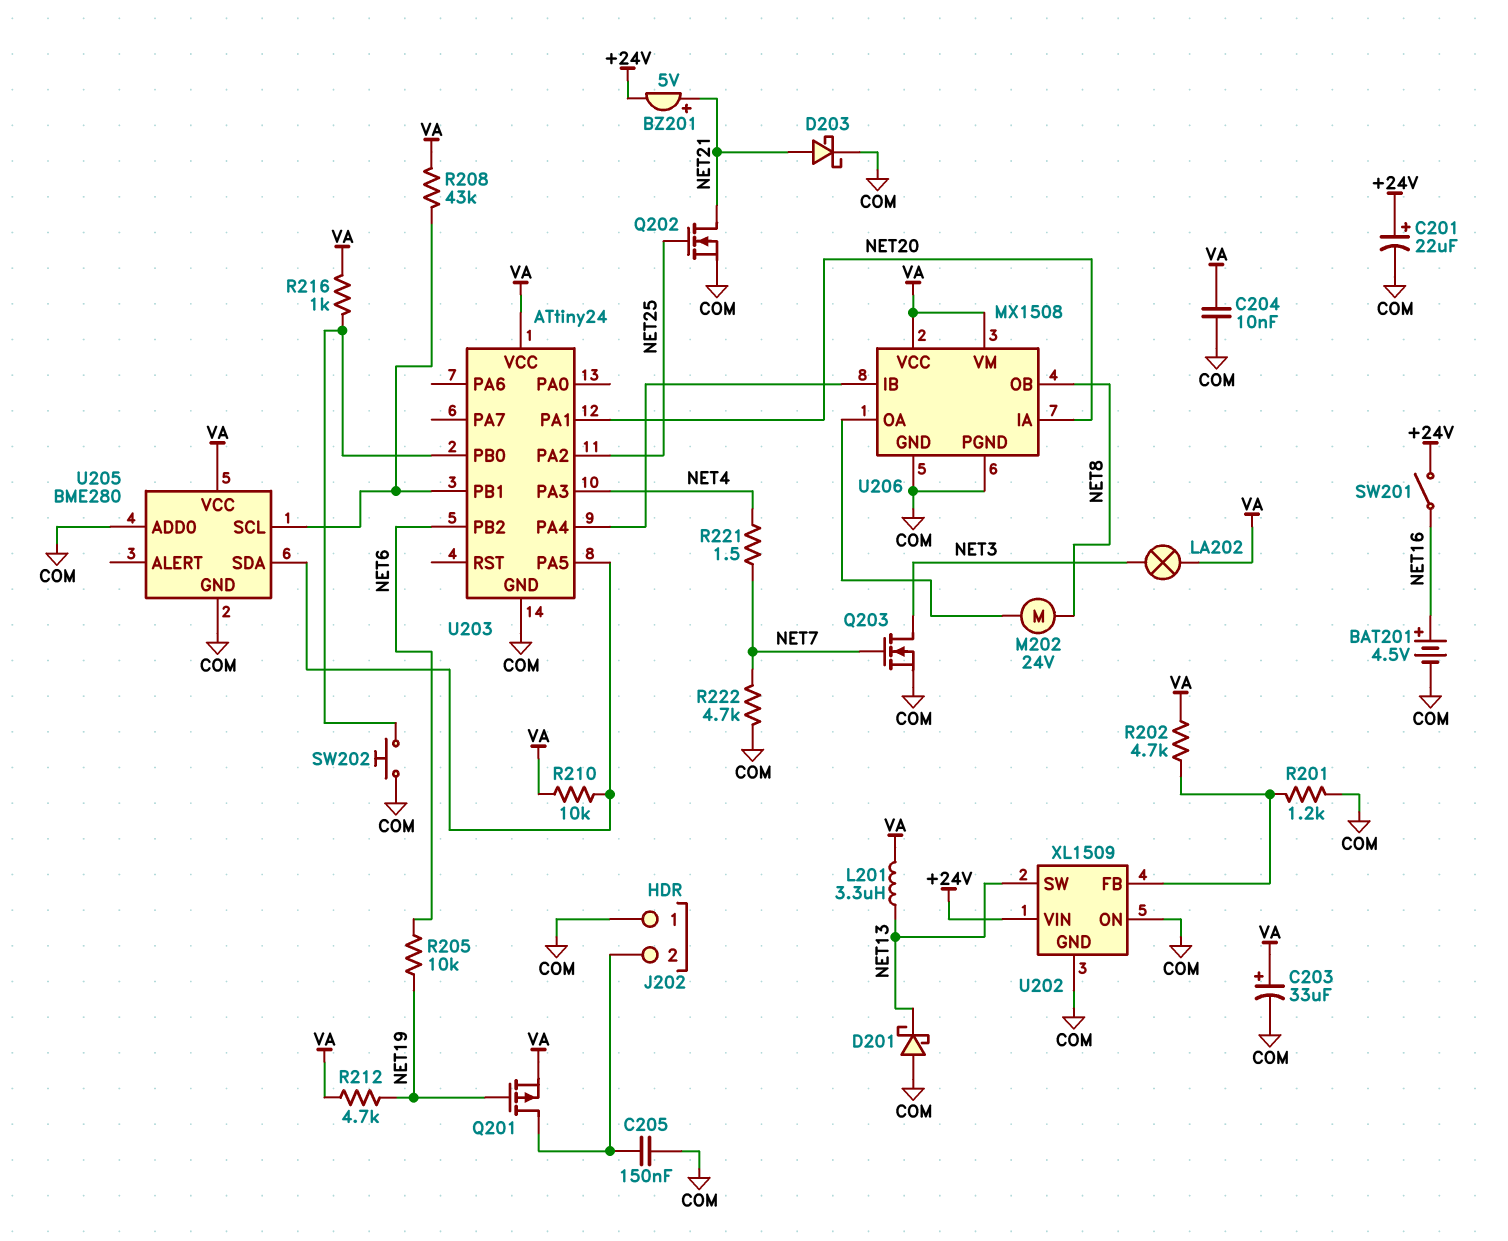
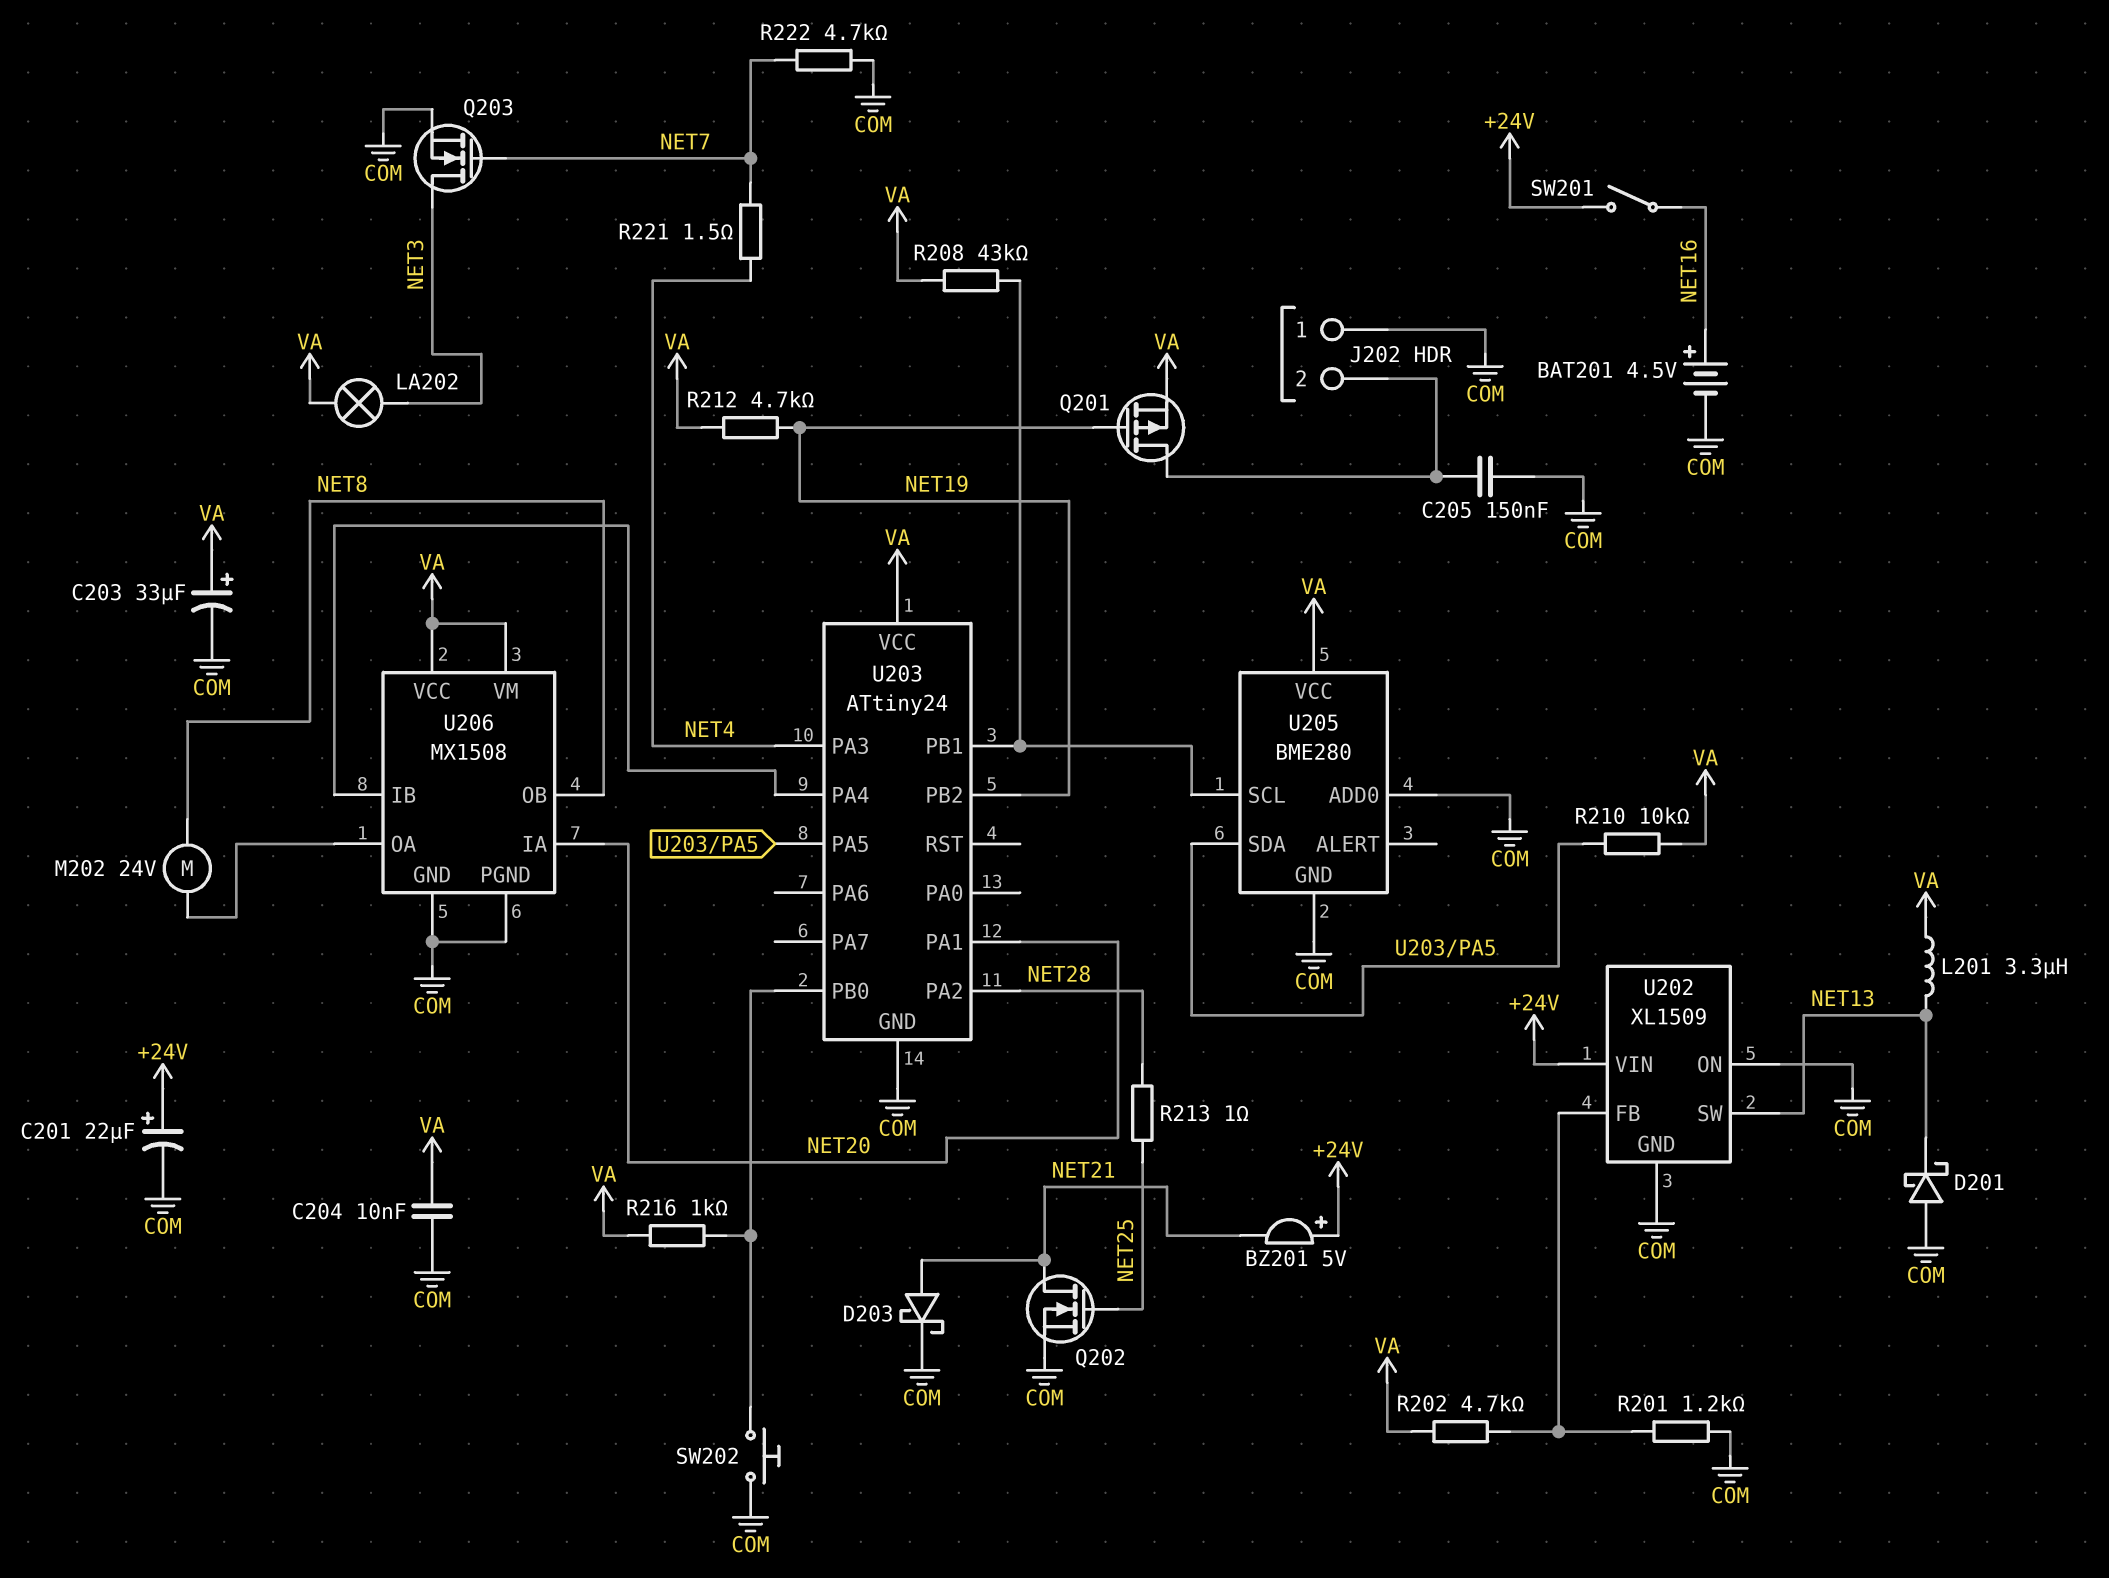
BZ201: buzzer 5V (plus NET21, minus +24V) -> buzzer 5V (plus +24V, minus NET21)
R205: 10k (NET6, NET19) -> none
R213: none -> 1 (NET25, NET28)
U203 pin PA2: NET25 -> NET28
U203 pin PB2: NET6 -> NET19

